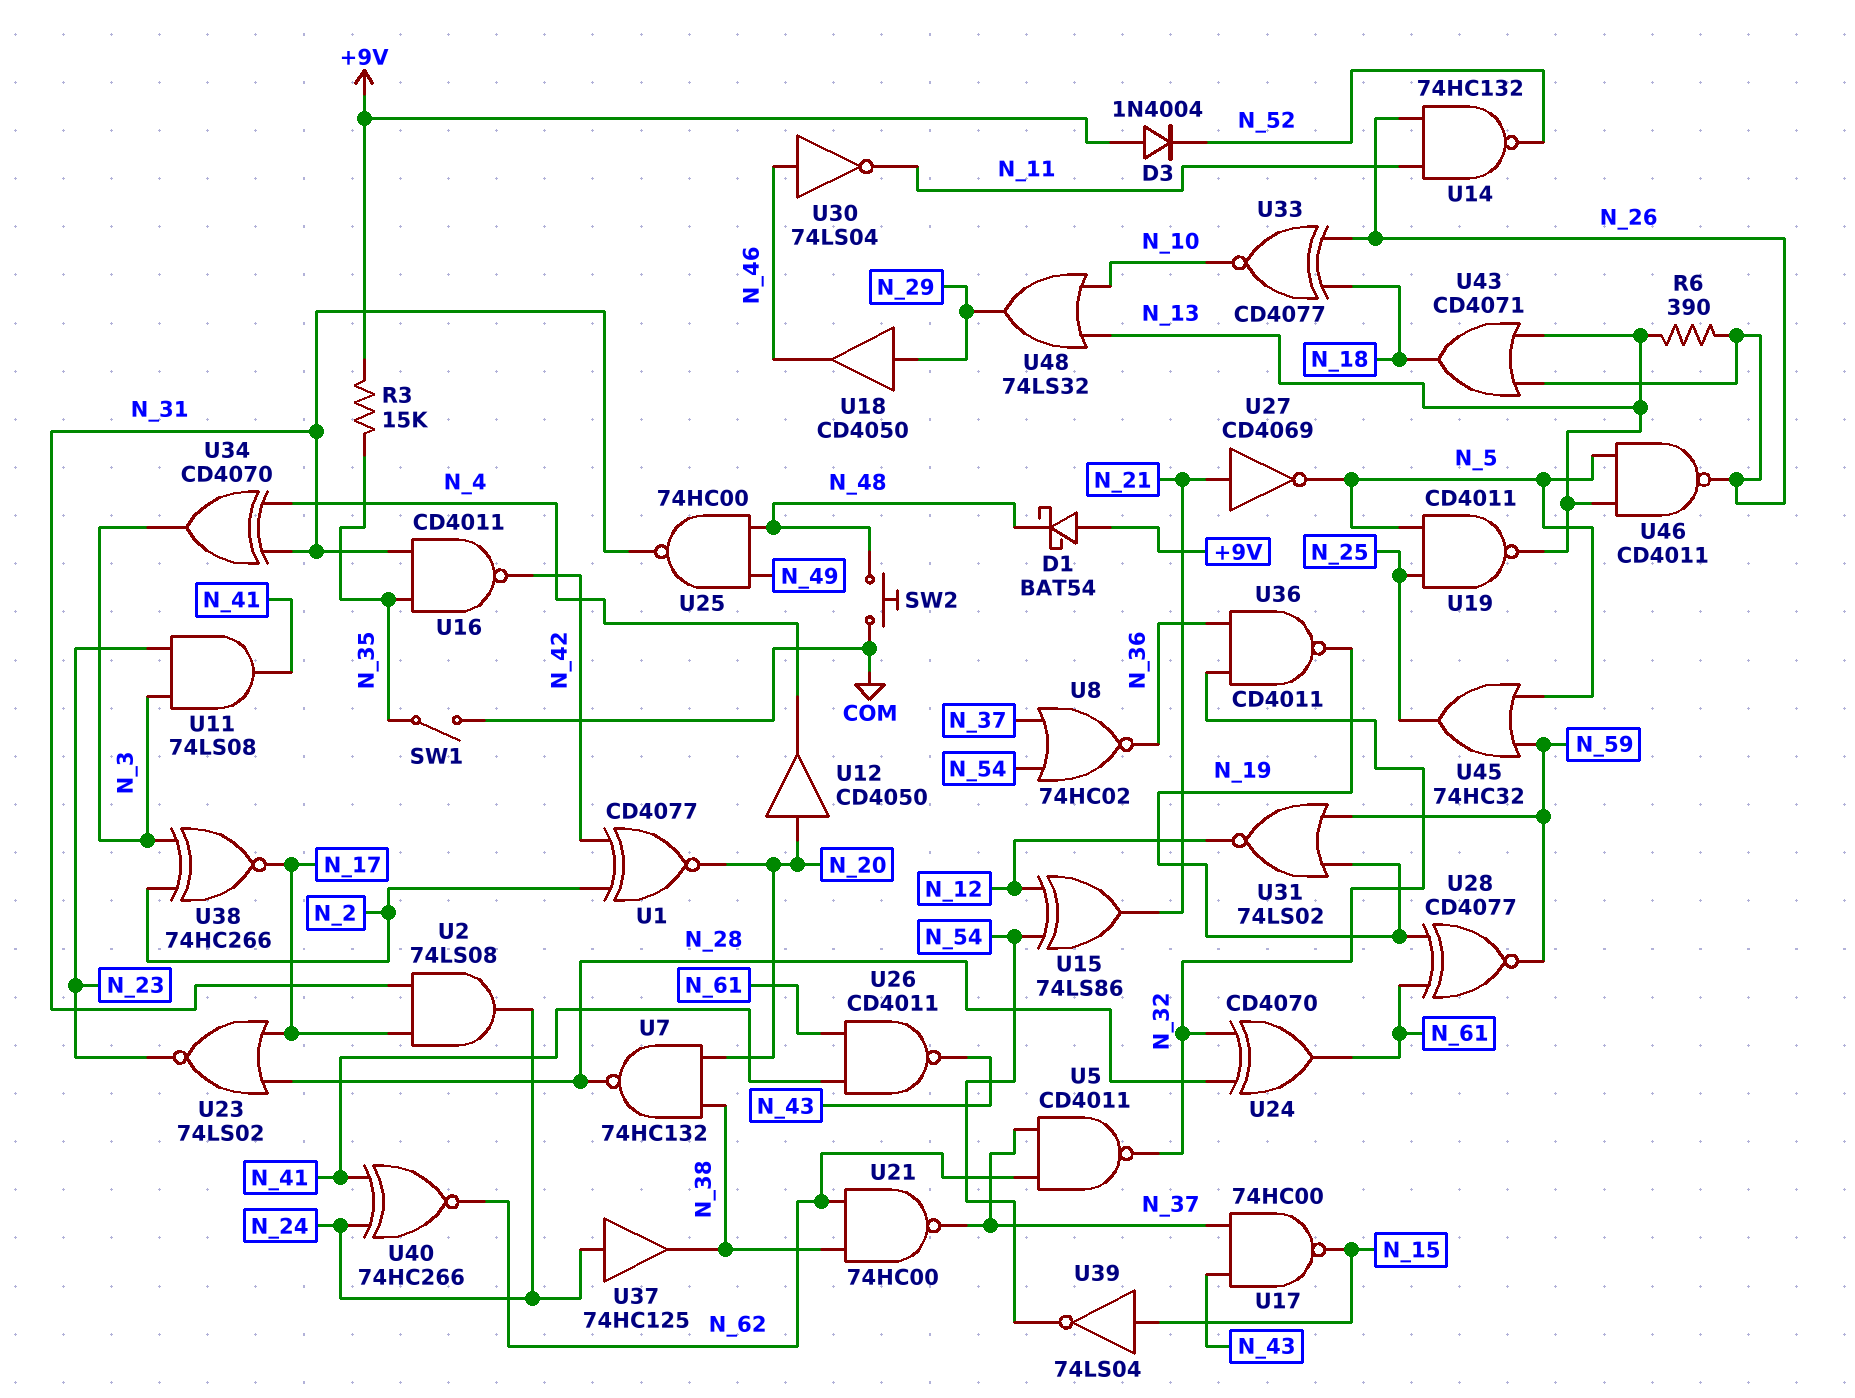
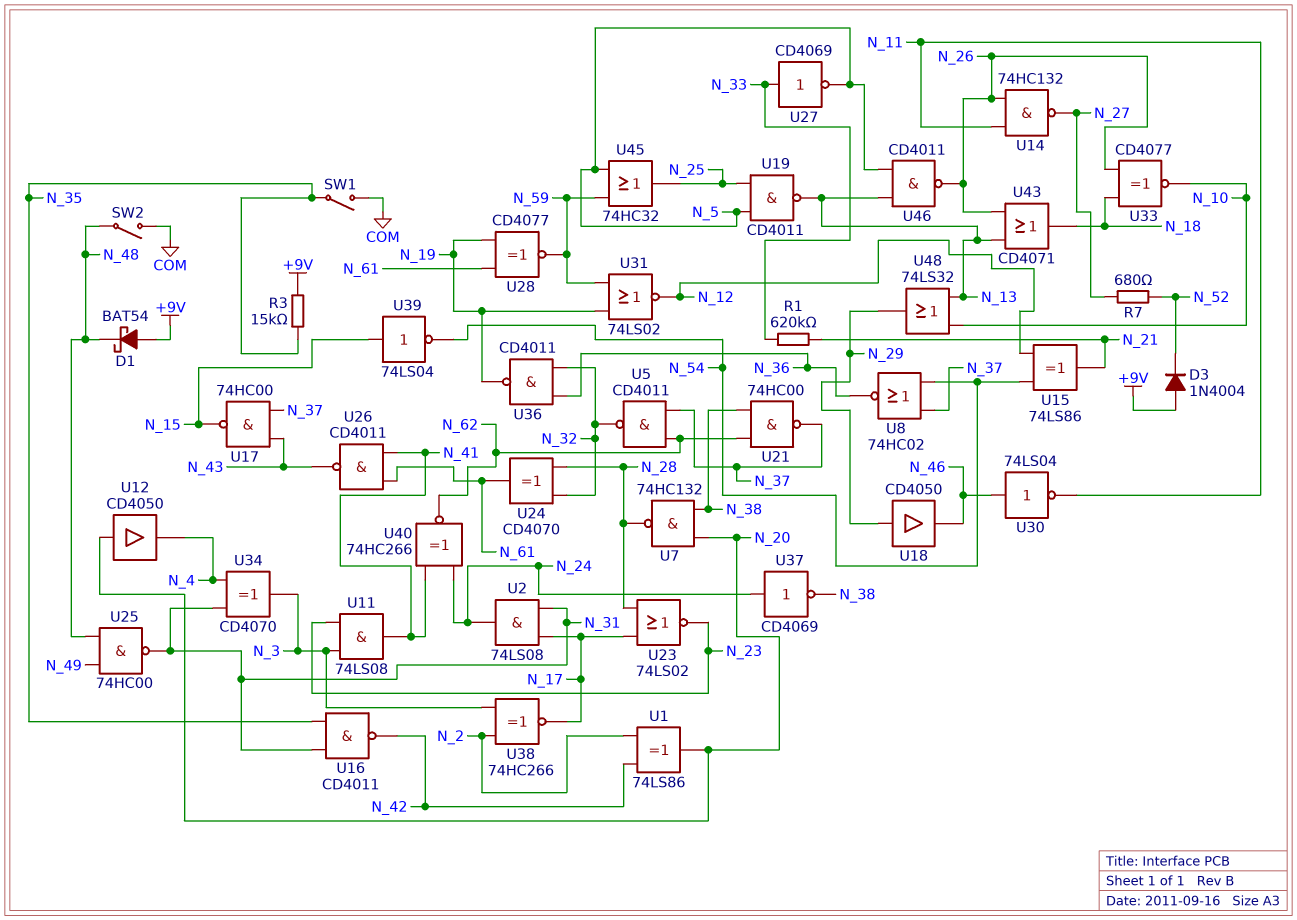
R1: none -> 620k (N_21, N_33)
R6: 390 (N_13, N_26) -> none
R7: none -> 680 (N_27, N_52)
SW2: button (COM, N_48) -> switch (COM, N_48)
U1: XNOR CD4077 (in N_2, in N_42, out N_20) -> XOR 74LS86 (in N_2, in N_42, out N_20)
U14: NAND 74HC132 (in N_11, in N_26, out N_52) -> NAND 74HC132 (in N_11, in N_26, out N_27)
U27: NOT CD4069 (in N_21, out N_5) -> NOT CD4069 (in N_33, out N_5)
U37: buffer 74HC125 (in N_24, out N_38) -> NOT CD4069 (in N_24, out N_38)

